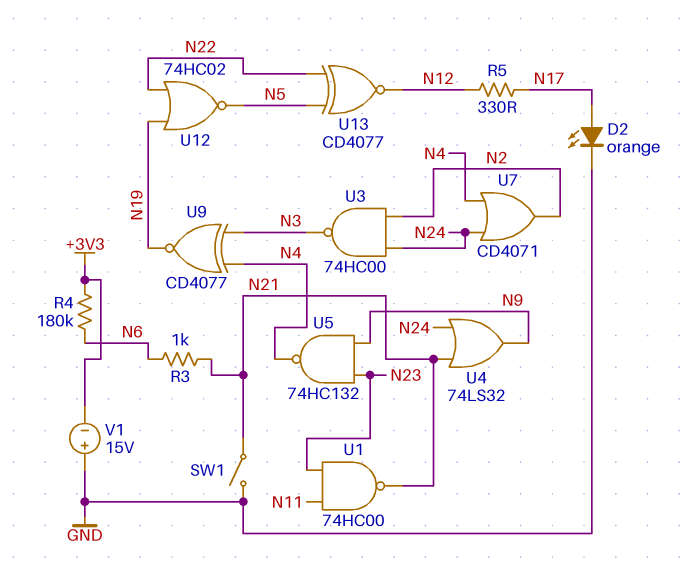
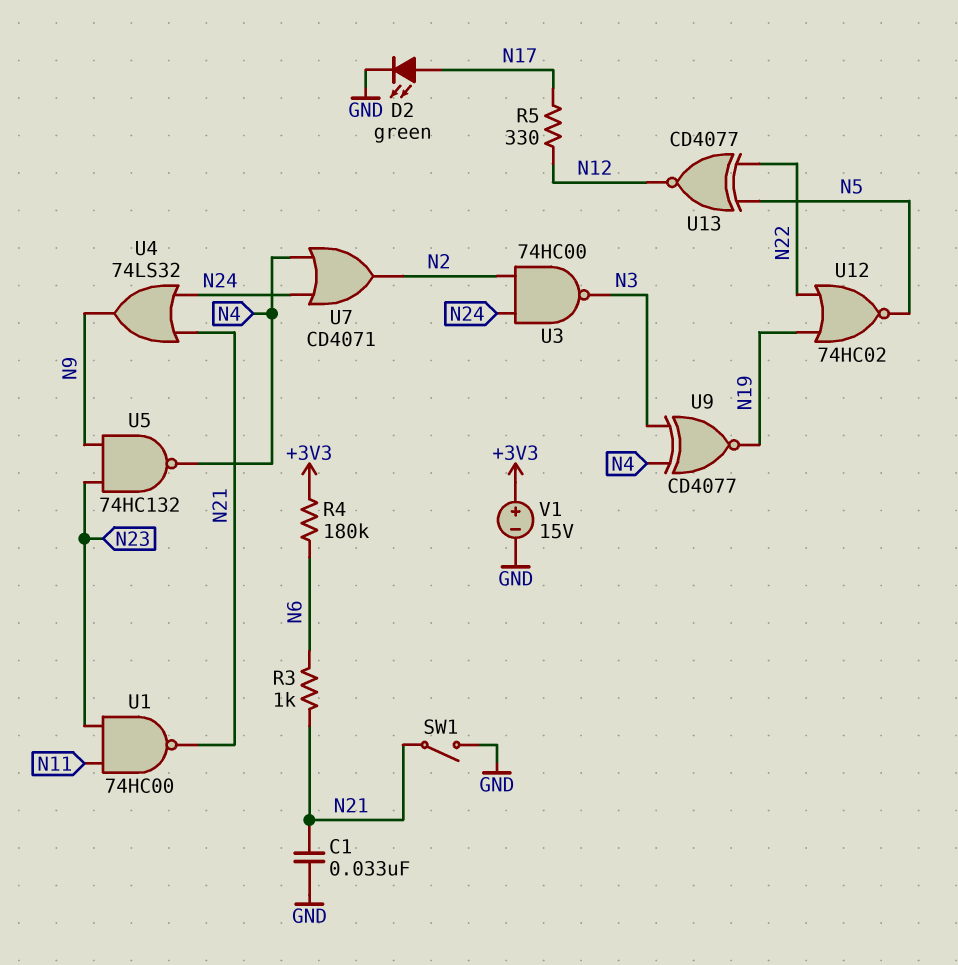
C1: none -> 33nF (GND, N21)
D2: LED orange (A N17, K GND) -> LED green (A N17, K GND)
V1: 15V (plus GND, minus +3V3) -> 15V (plus +3V3, minus GND)

